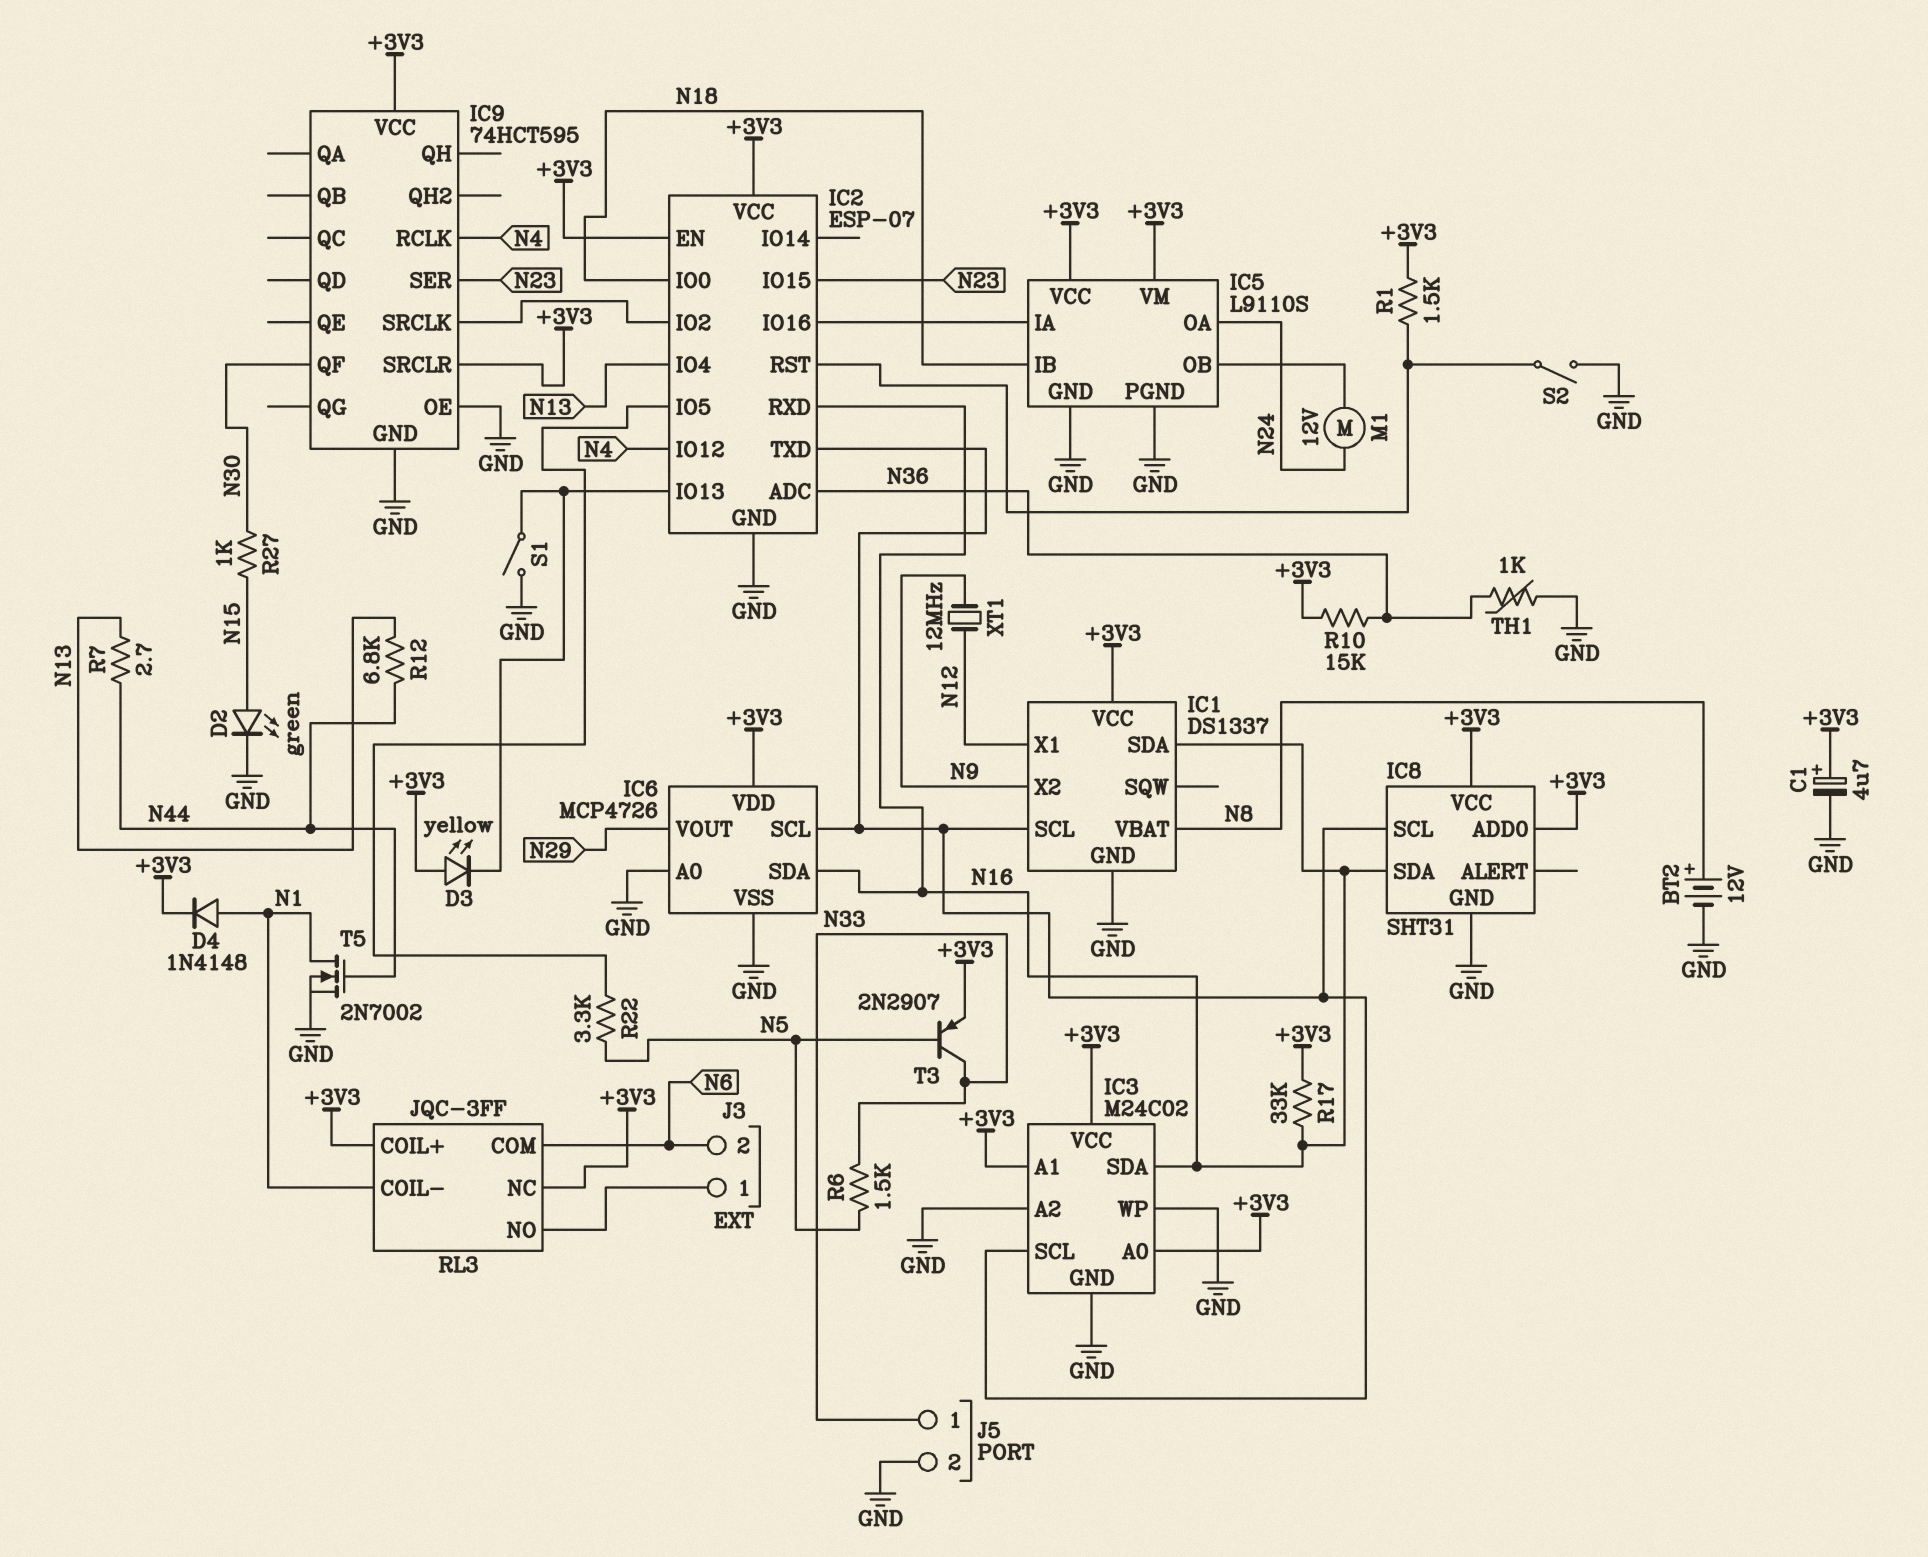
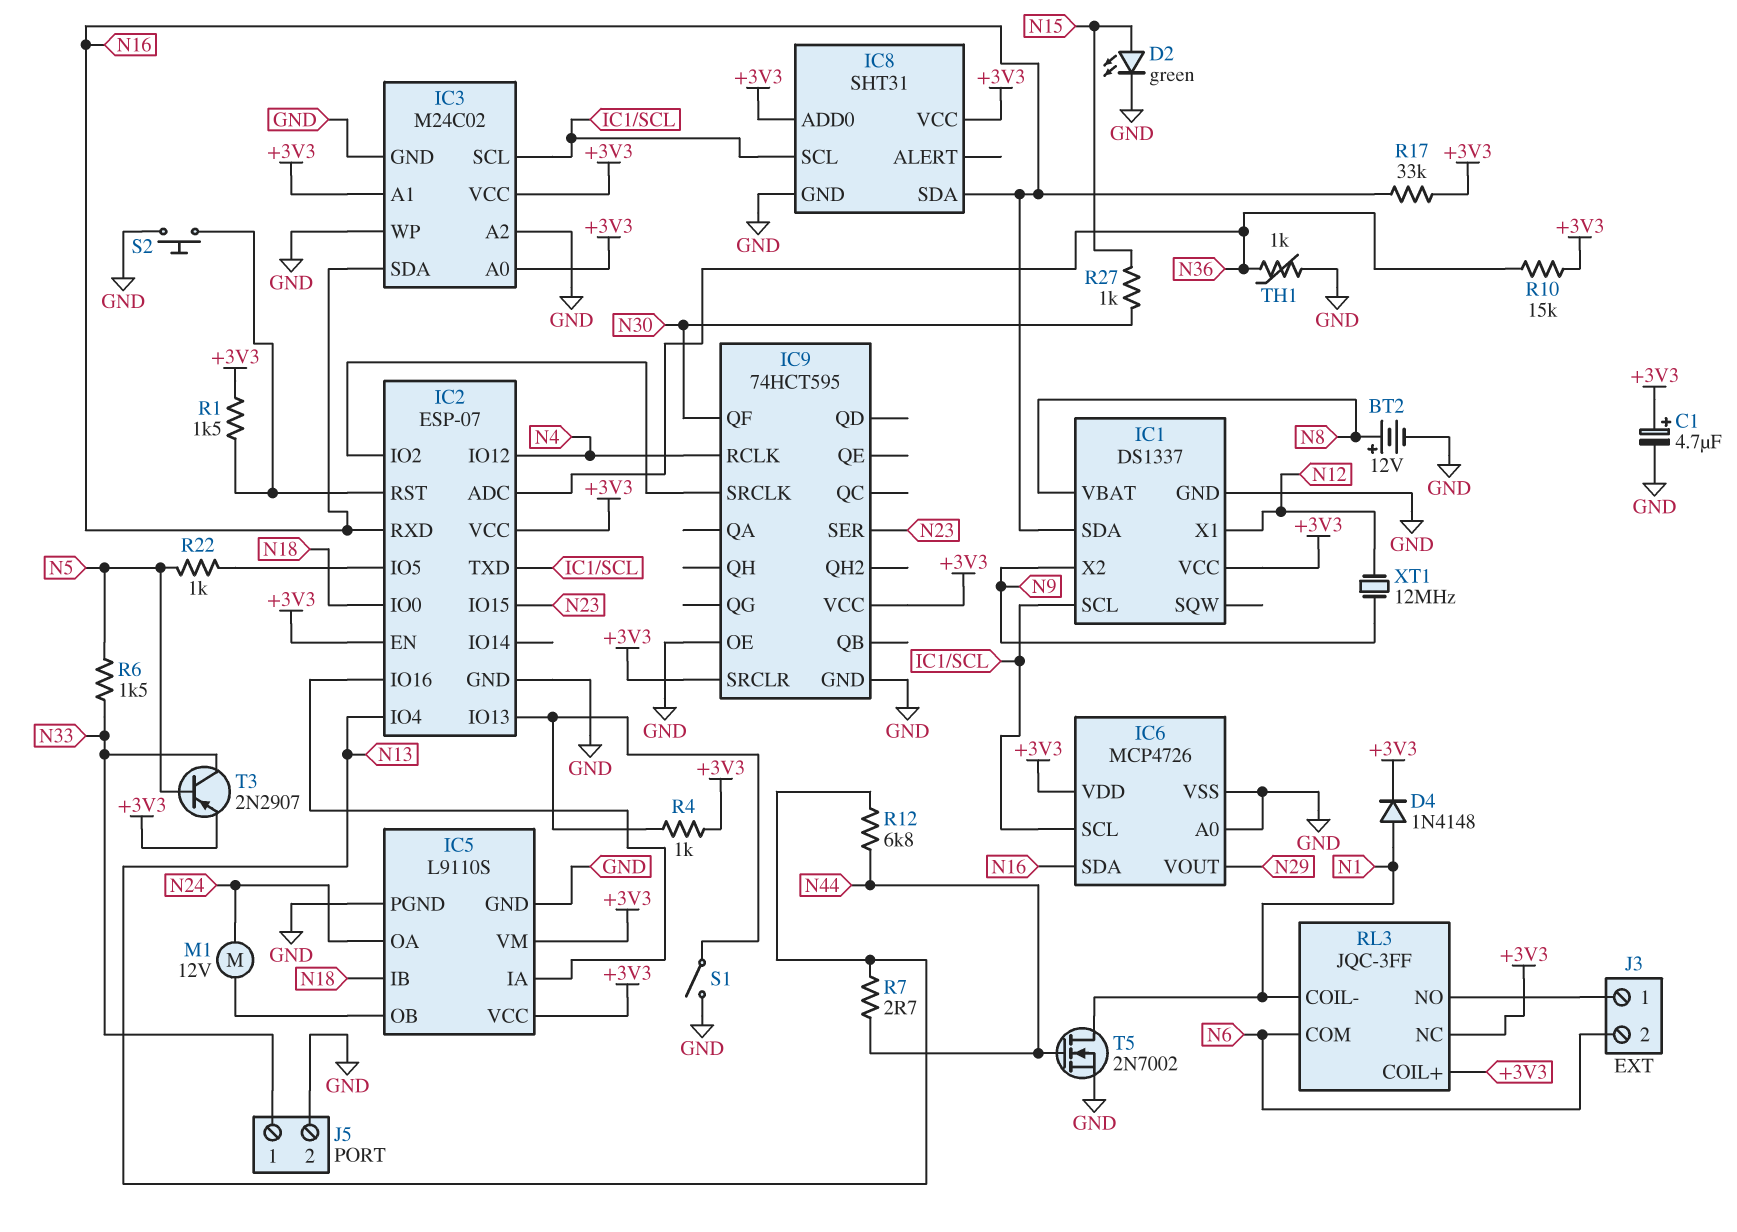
D3: LED yellow (A +3V3, K IC2/IO13) -> none
R4: none -> 1k (+3V3, IC2/IO13)
R22: 3.3k (IC2/IO5, N5) -> 1k (IC2/IO5, N5)
S2: switch (GND, IC2/RST) -> button (GND, IC2/RST)

